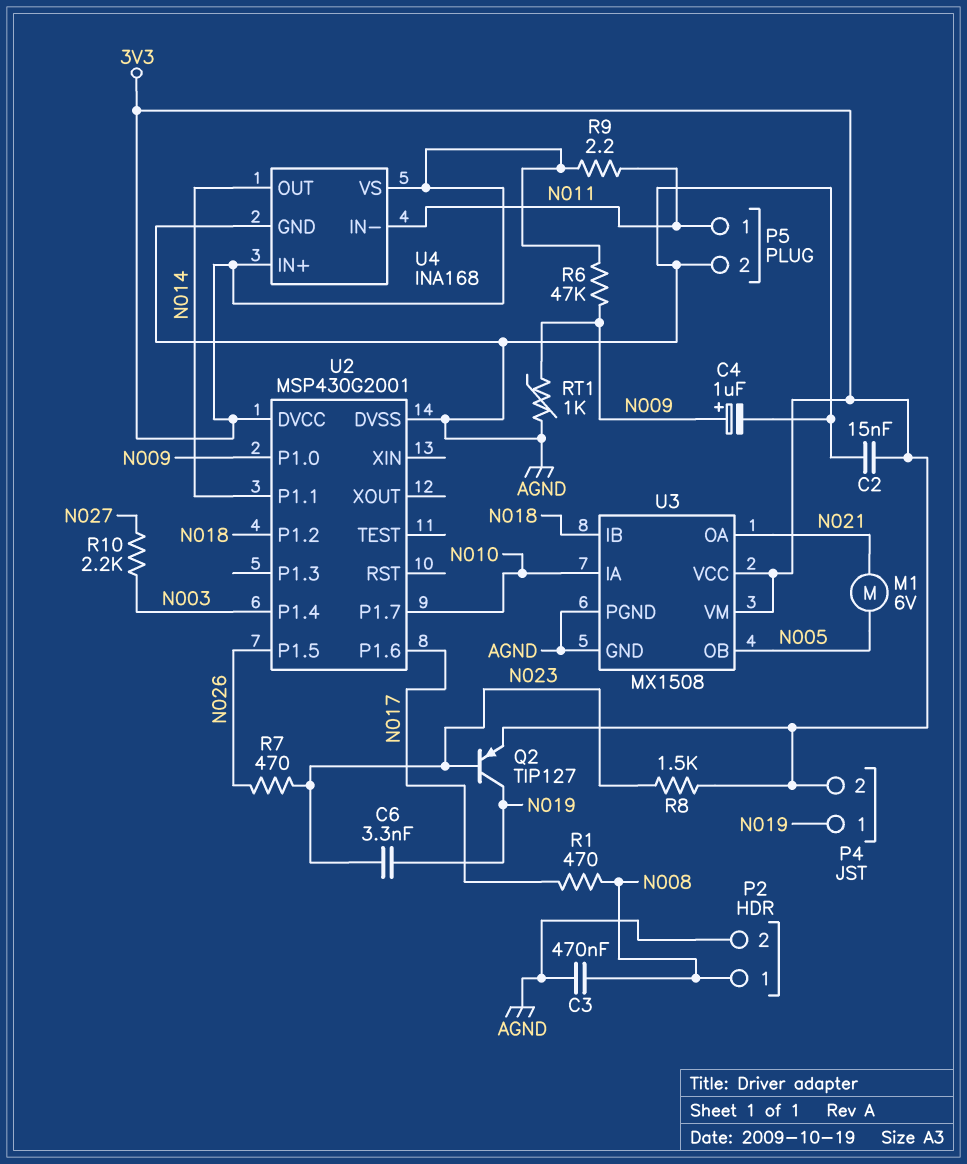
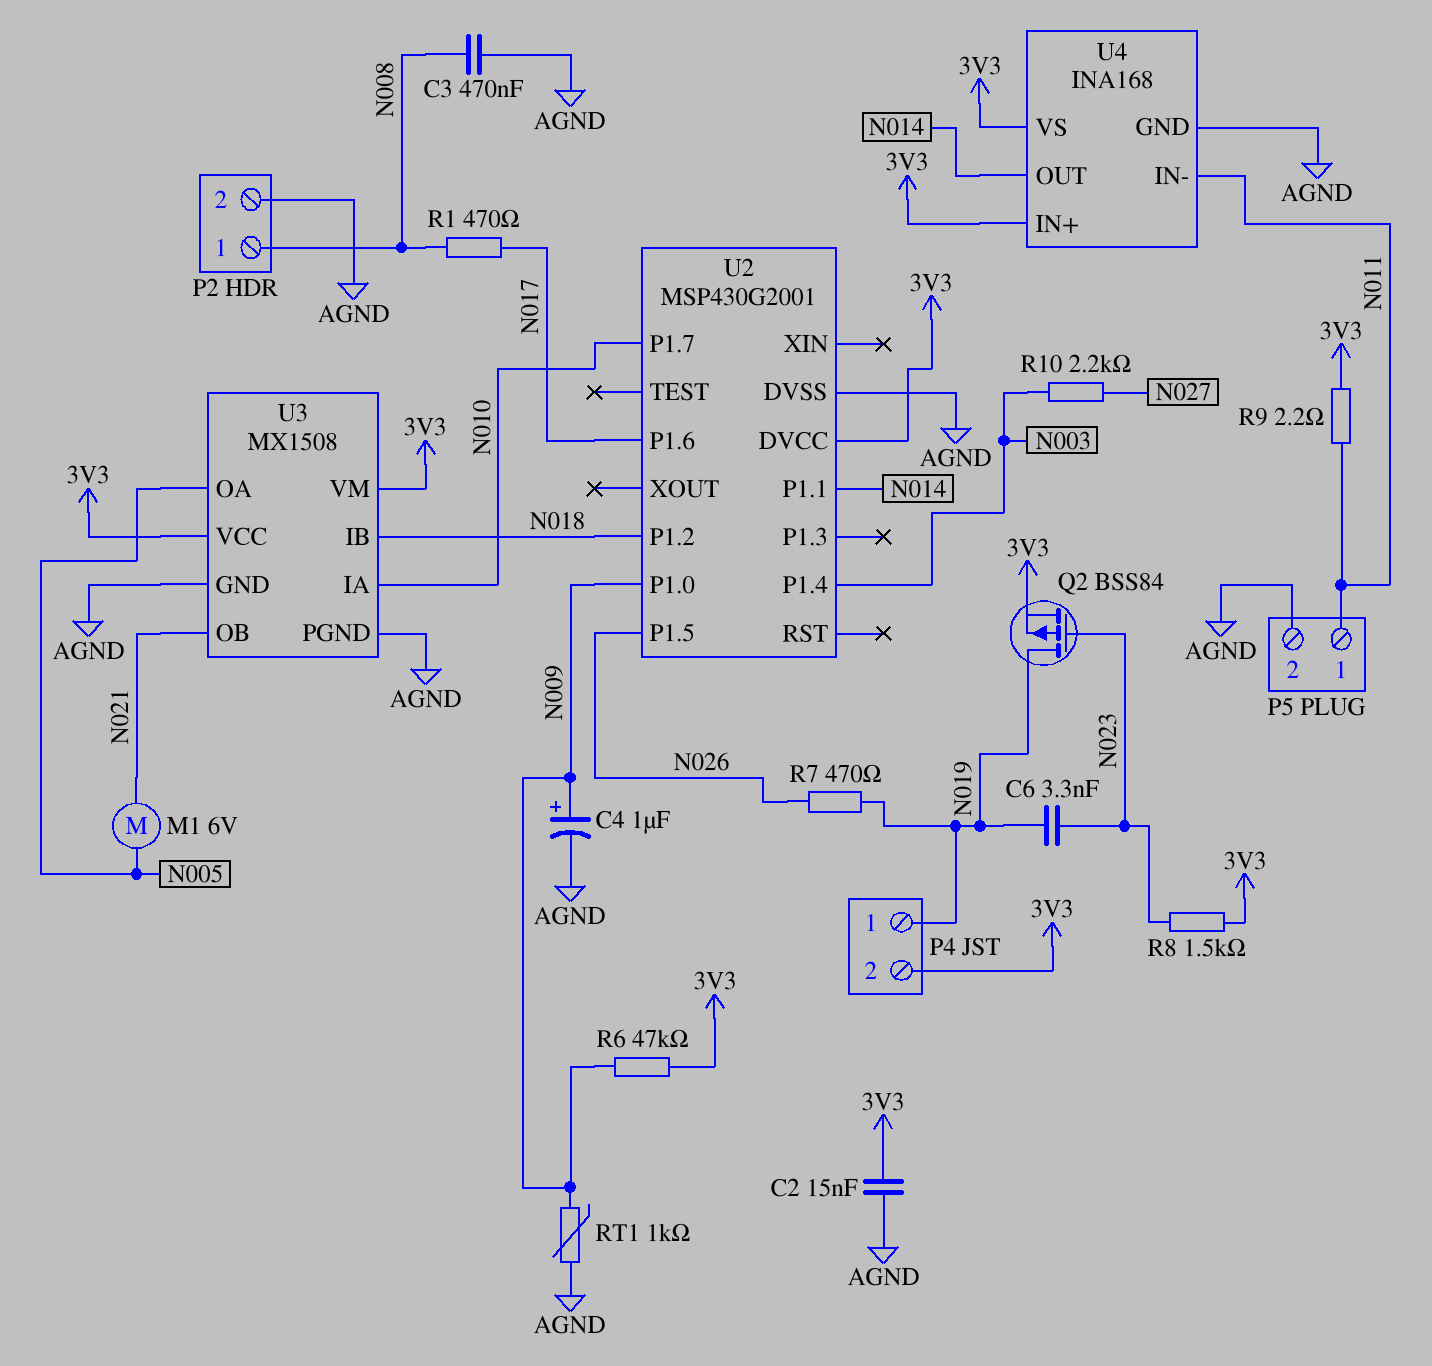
Q2: PNP TIP127 (B N023, C N019, E 3V3) -> PMOS BSS84 (G N023, D N019, S 3V3)
R7: 470 (N023, N026) -> 470 (N019, N026)
U3 pin OA: N021 -> N005
U3 pin OB: N005 -> N021

